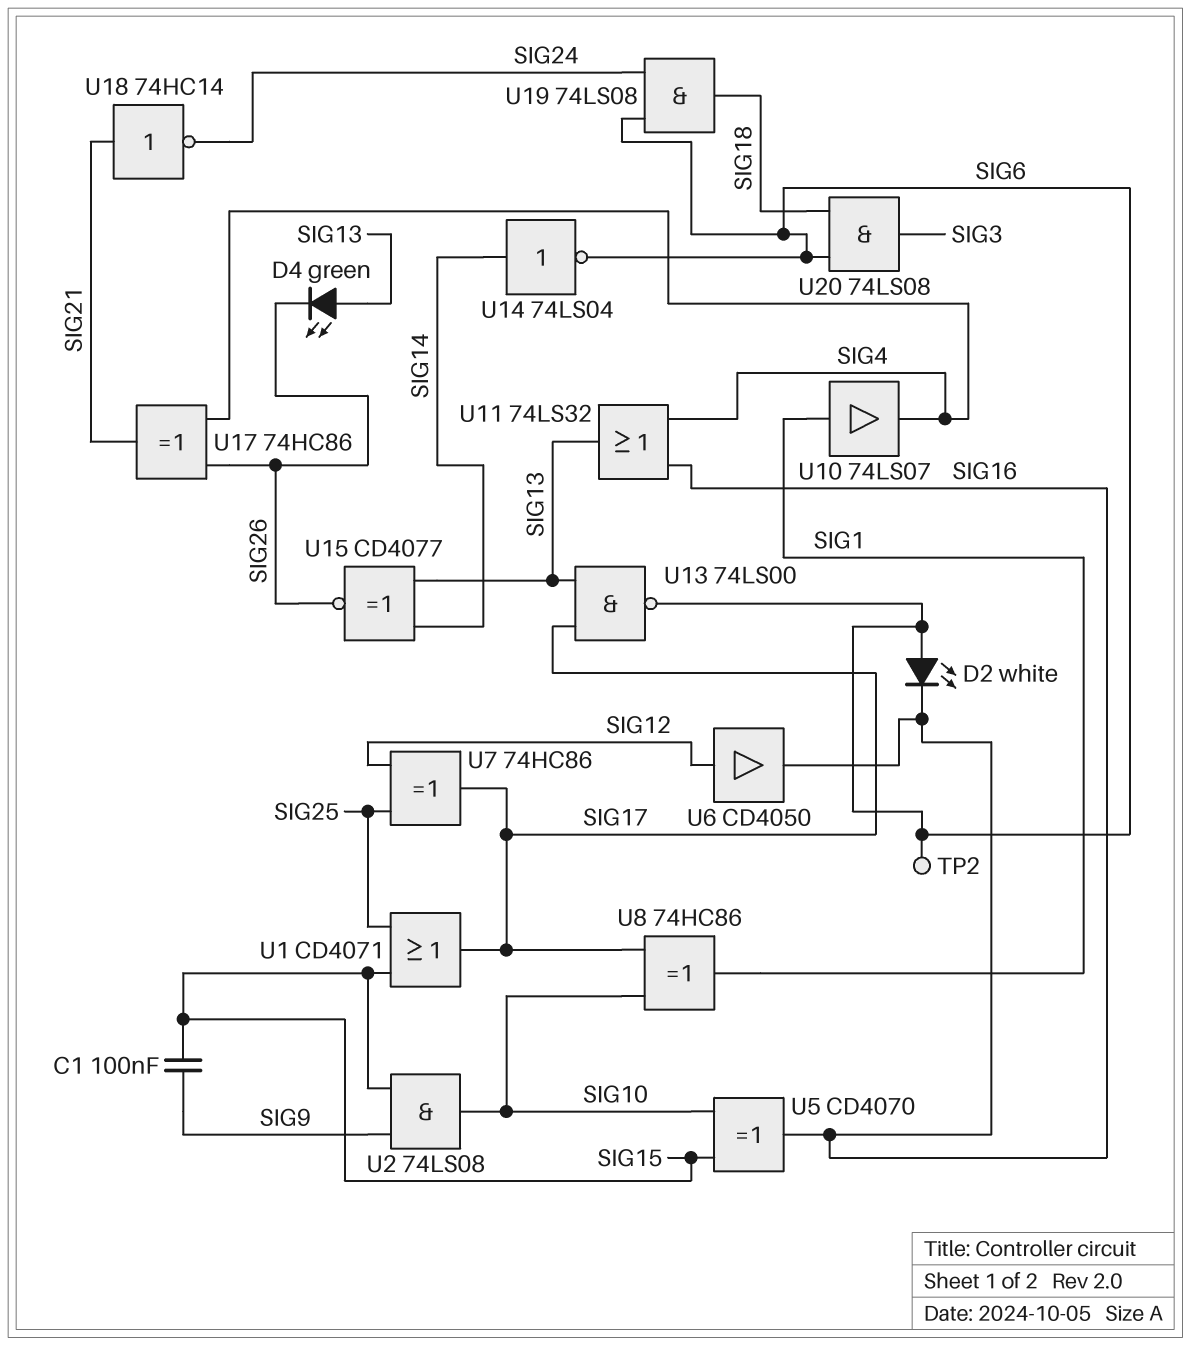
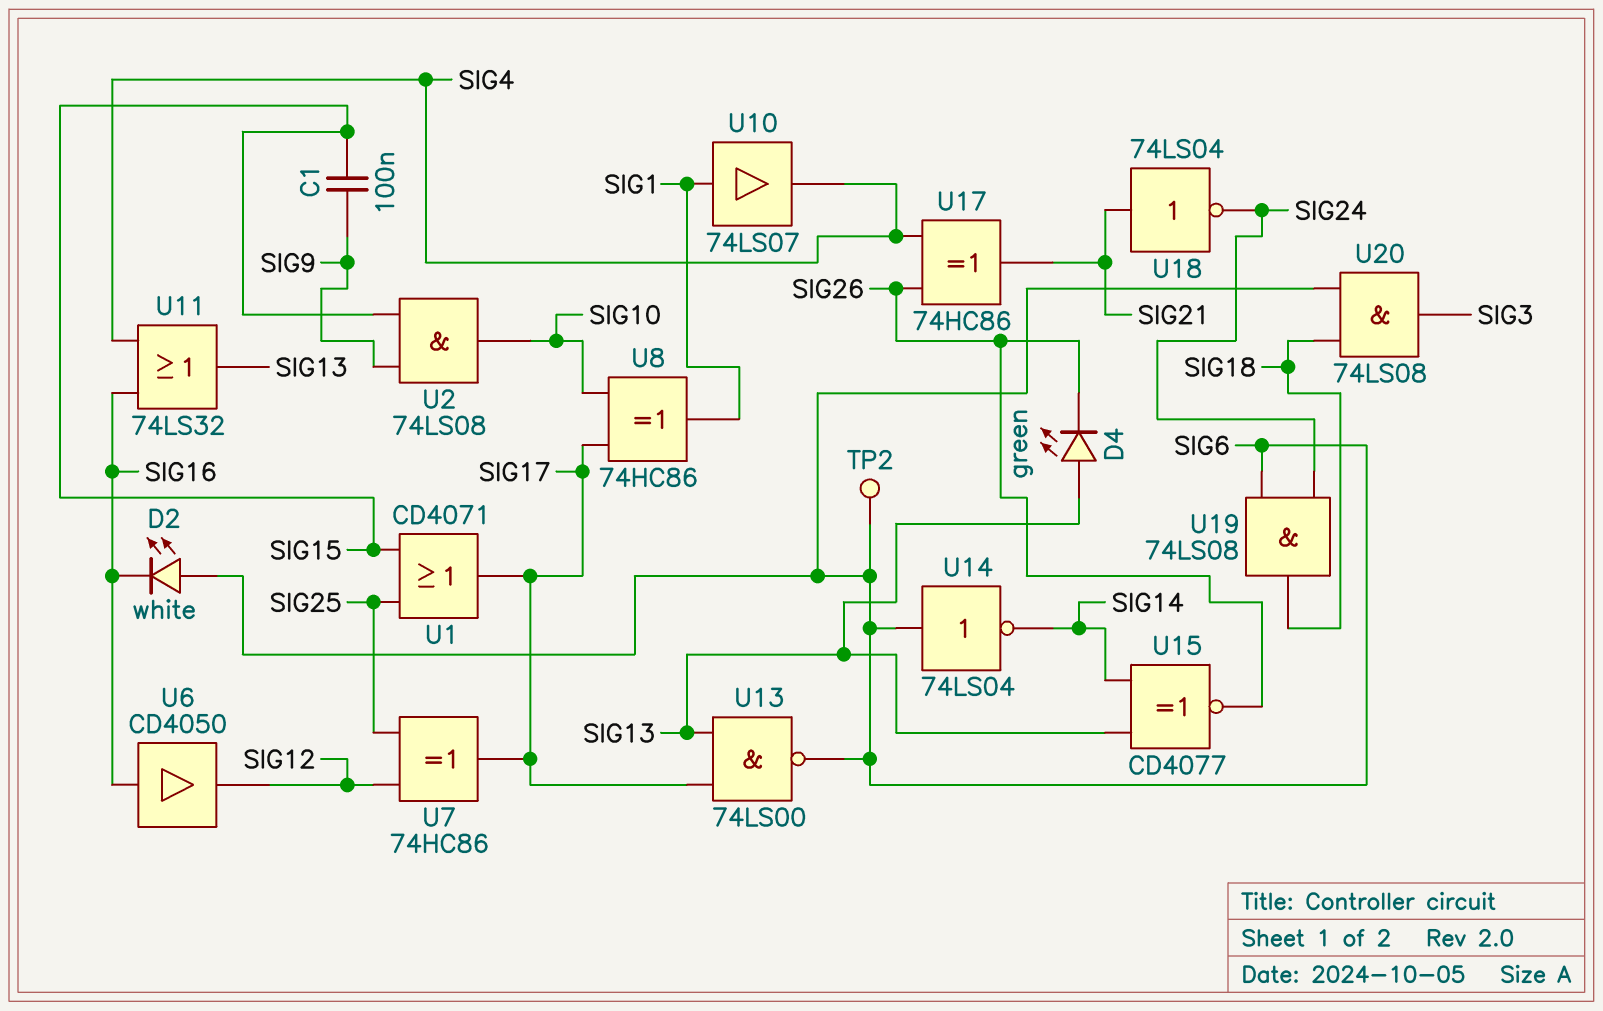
U5: XOR CD4070 (in SIG10, in SIG15, out SIG16) -> none
U6: buffer CD4050 (in SIG12, out SIG16) -> buffer CD4050 (in SIG16, out SIG12)
U14: NOT 74LS04 (in SIG14, out SIG6) -> NOT 74LS04 (in SIG6, out SIG14)
U18: NOT 74HC14 (in SIG21, out SIG24) -> NOT 74LS04 (in SIG21, out SIG24)

